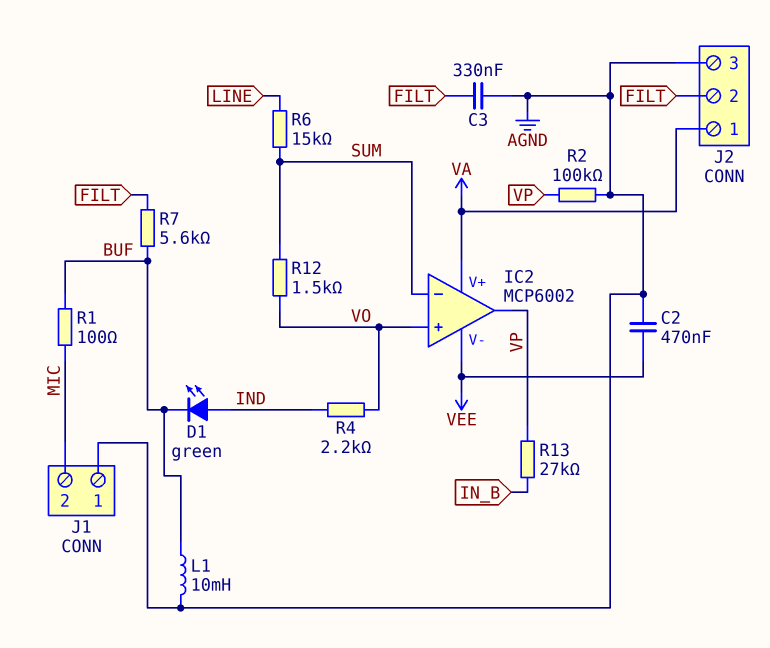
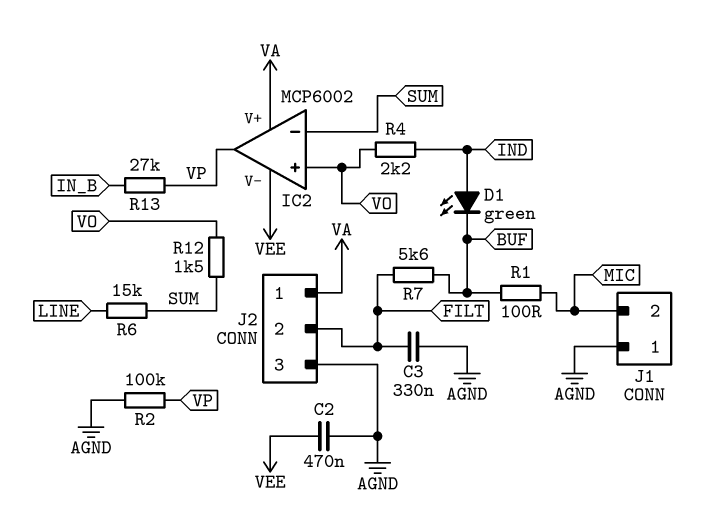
L1: 10mH (AGND, BUF) -> none

